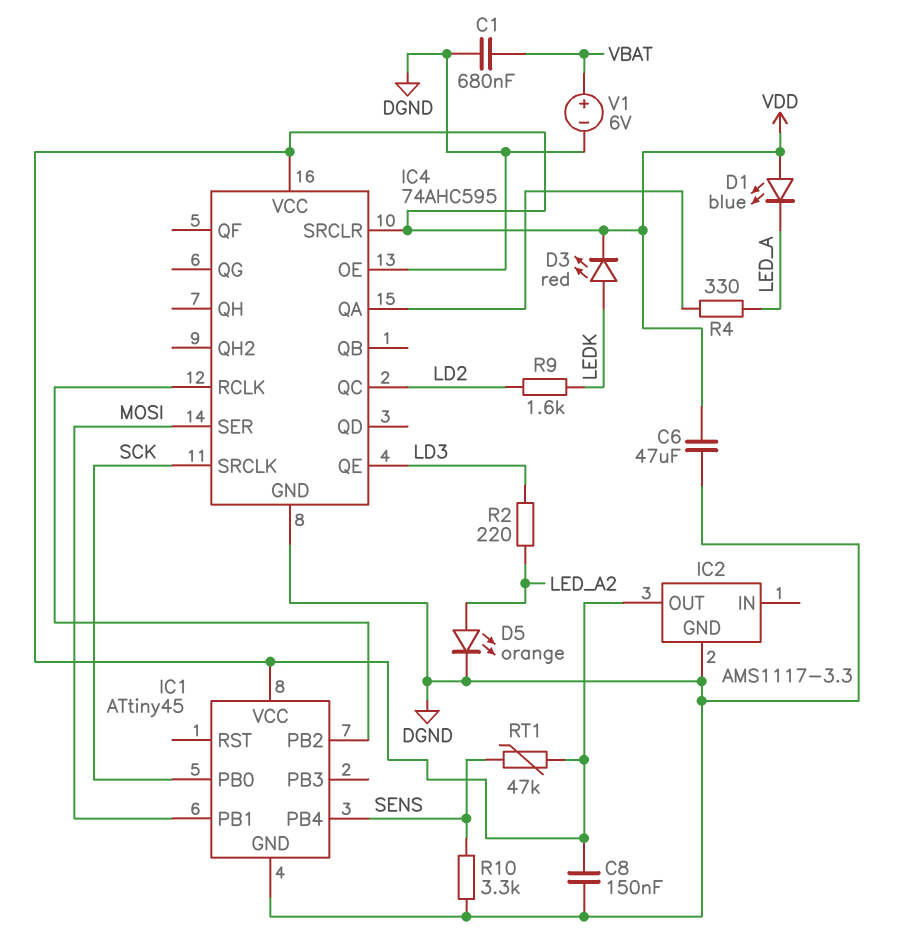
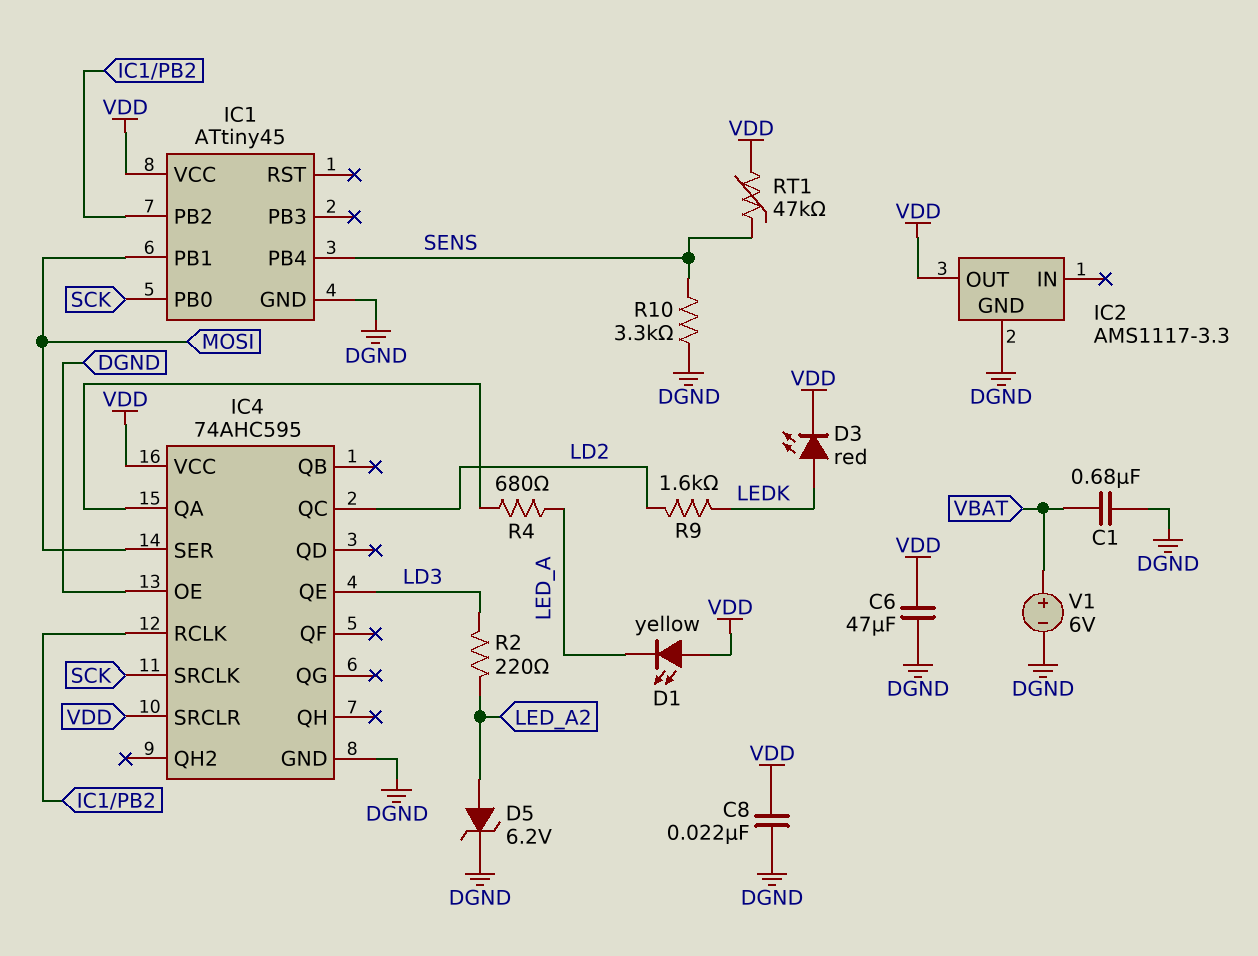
C8: 150nF (DGND, VDD) -> 22nF (DGND, VDD)
D1: LED blue (A VDD, K LED_A) -> LED yellow (A VDD, K LED_A)
D5: LED orange (A LED_A2, K DGND) -> zener 6.2V (A LED_A2, K DGND)
R4: 330 (IC4/QA, LED_A) -> 680 (IC4/QA, LED_A)

